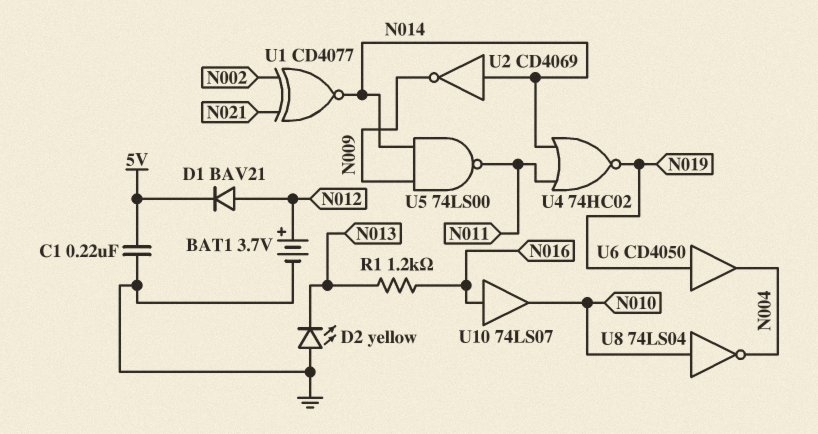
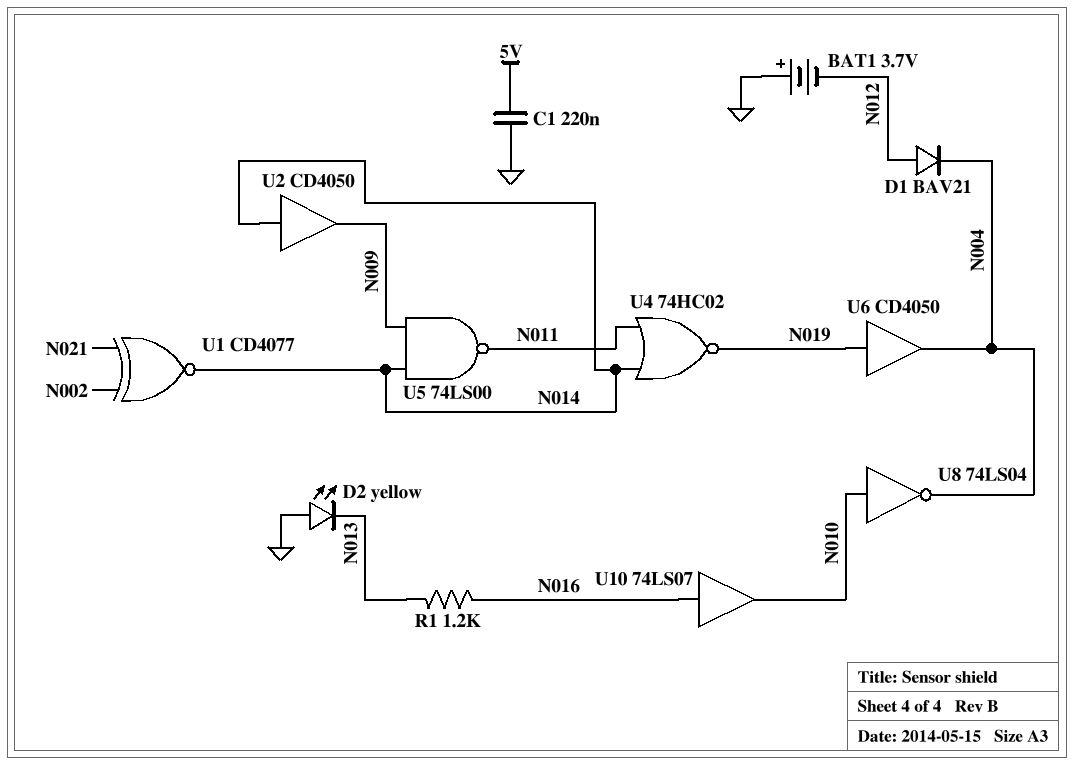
BAT1: 3.7V (plus N012, minus GND) -> 3.7V (plus GND, minus N012)
D1: diode BAV21 (A N012, K 5V) -> diode BAV21 (A N012, K N004)
U2: NOT CD4069 (in N014, out N009) -> buffer CD4050 (in N014, out N009)

